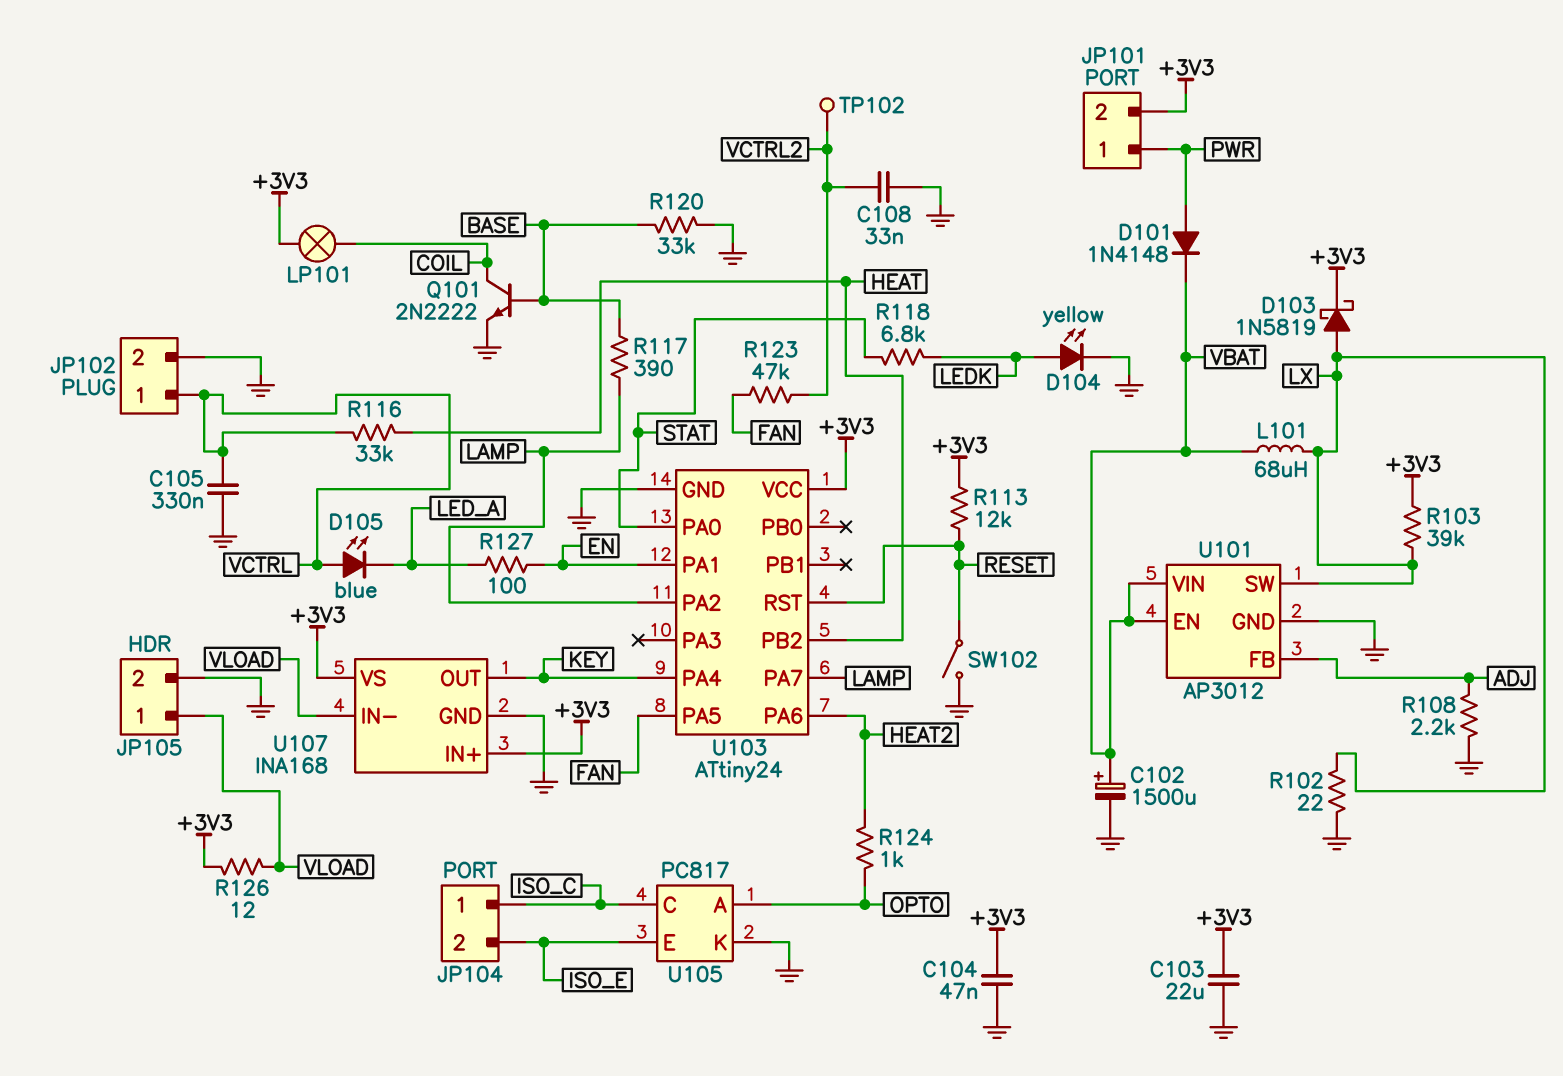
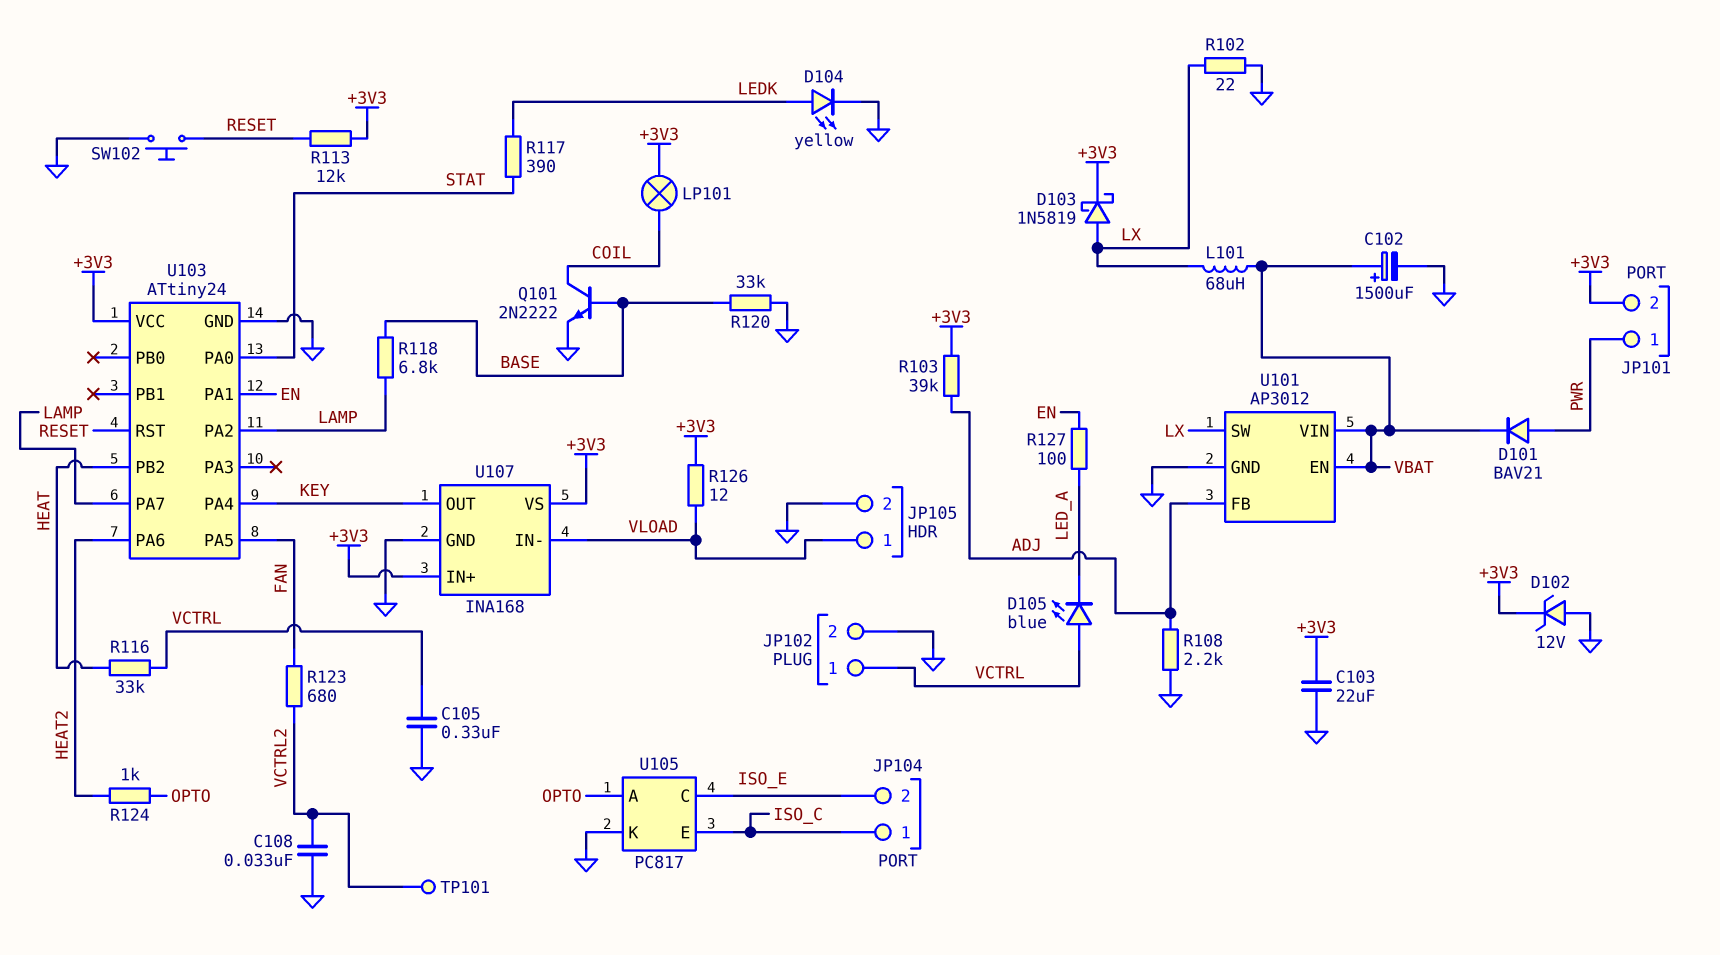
C104: 47nF (+3V3, GND) -> none
D101: diode 1N4148 (A PWR, K VBAT) -> diode BAV21 (A PWR, K VBAT)
D102: none -> zener 12V (A GND, K +3V3)
R103: 39k (+3V3, LX) -> 39k (+3V3, ADJ)
R117: 390 (BASE, LAMP) -> 390 (LEDK, STAT)
R118: 6.8k (LEDK, STAT) -> 6.8k (BASE, LAMP)
R123: 47k (FAN, VCTRL2) -> 680 (FAN, VCTRL2)
SW102: switch (GND, RESET) -> button (GND, RESET)
TP101: none -> test point (VCTRL2)
TP102: test point (VCTRL2) -> none
U105 pin C: ISO_C -> ISO_E
U105 pin E: ISO_E -> ISO_C

